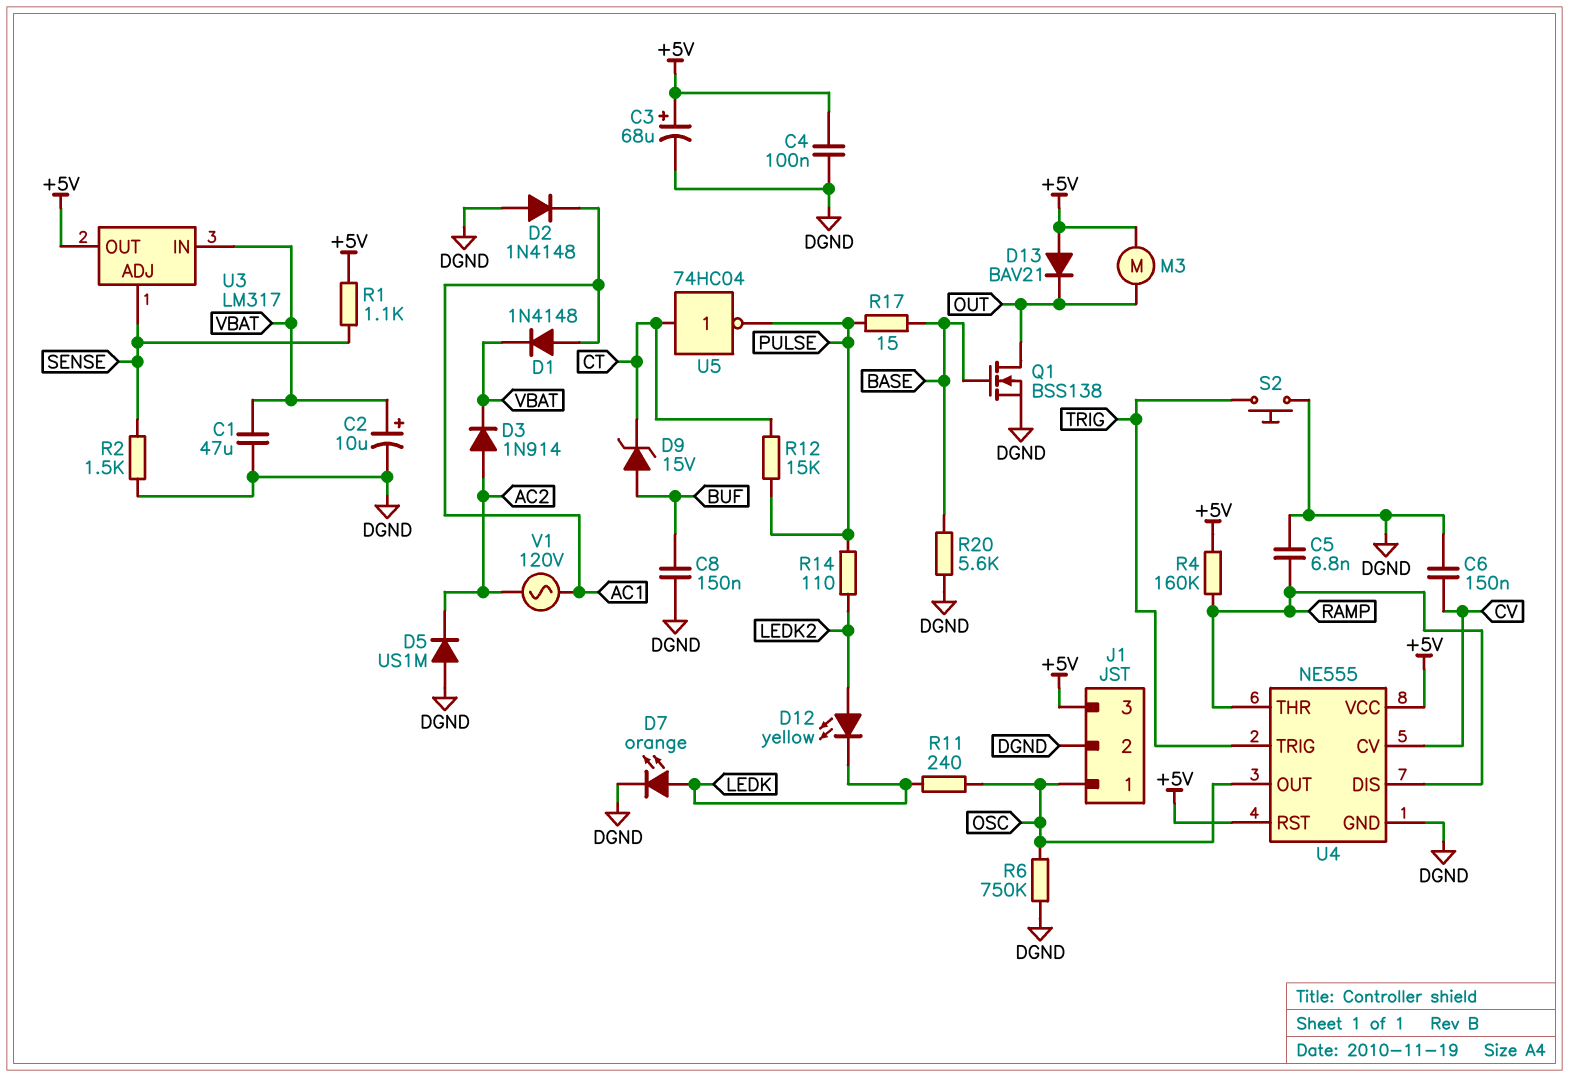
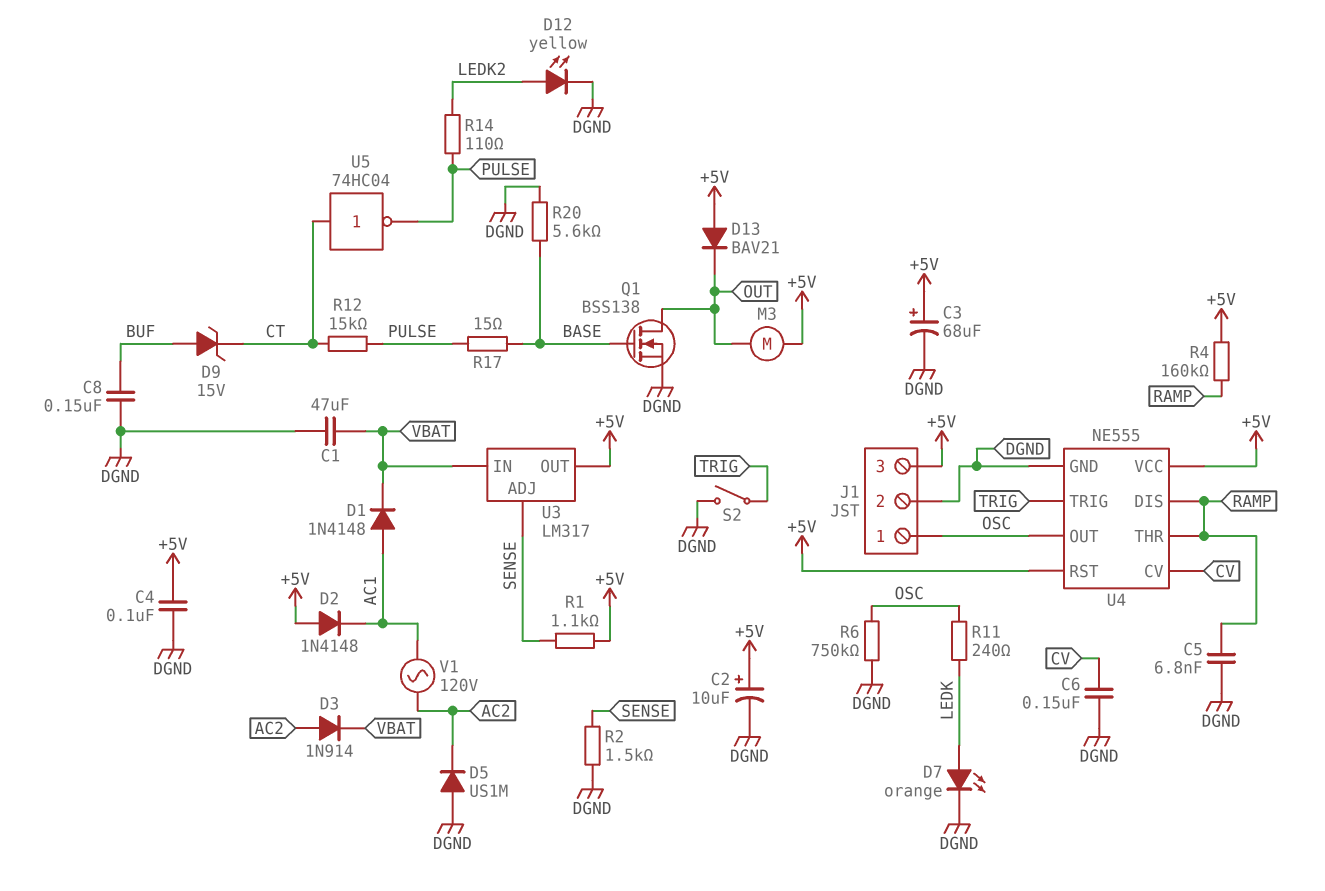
C2: 10uF (plus VBAT, minus DGND) -> 10uF (plus +5V, minus DGND)
D2: diode 1N4148 (A DGND, K AC1) -> diode 1N4148 (A +5V, K AC1)
D12: LED yellow (A LEDK2, K LEDK) -> LED yellow (A LEDK2, K DGND)
S2: button (DGND, TRIG) -> switch (DGND, TRIG)

